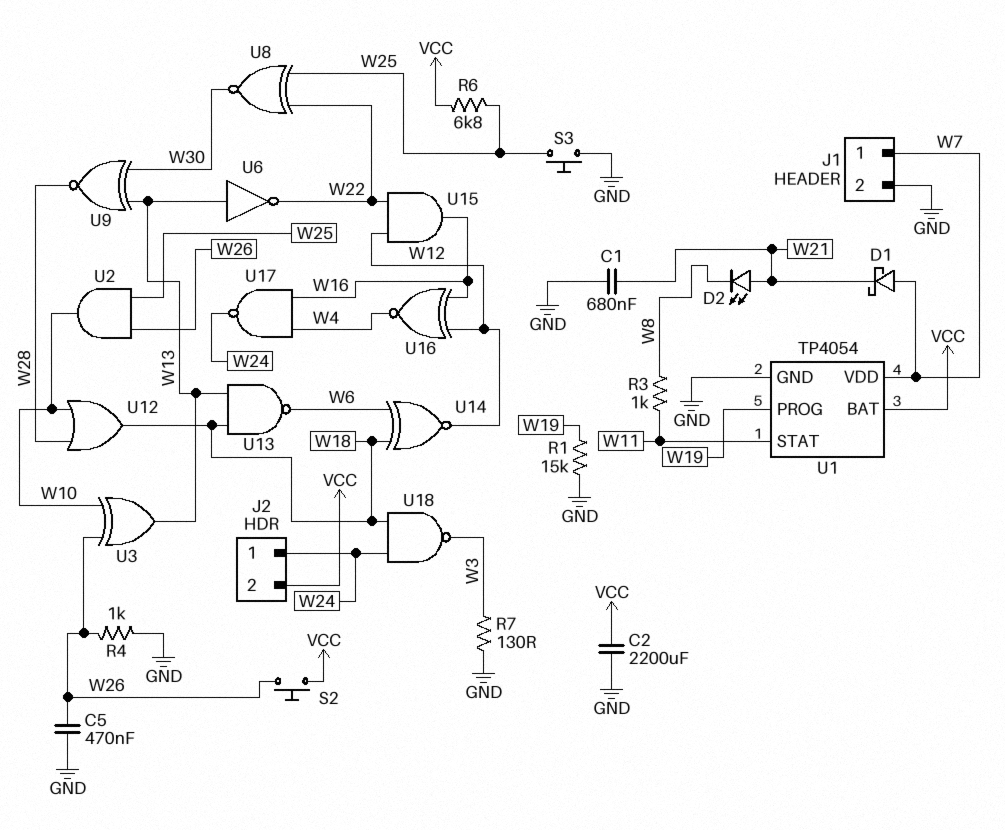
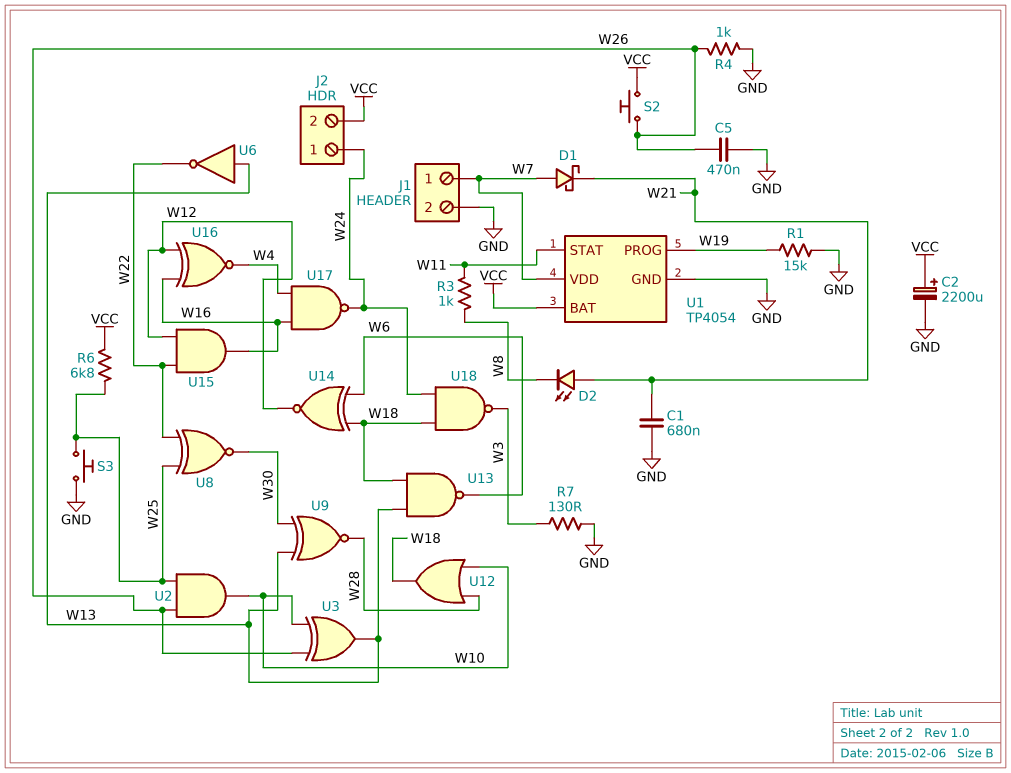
C2: 2200uF (GND, VCC) -> 2200uF (plus VCC, minus GND)

